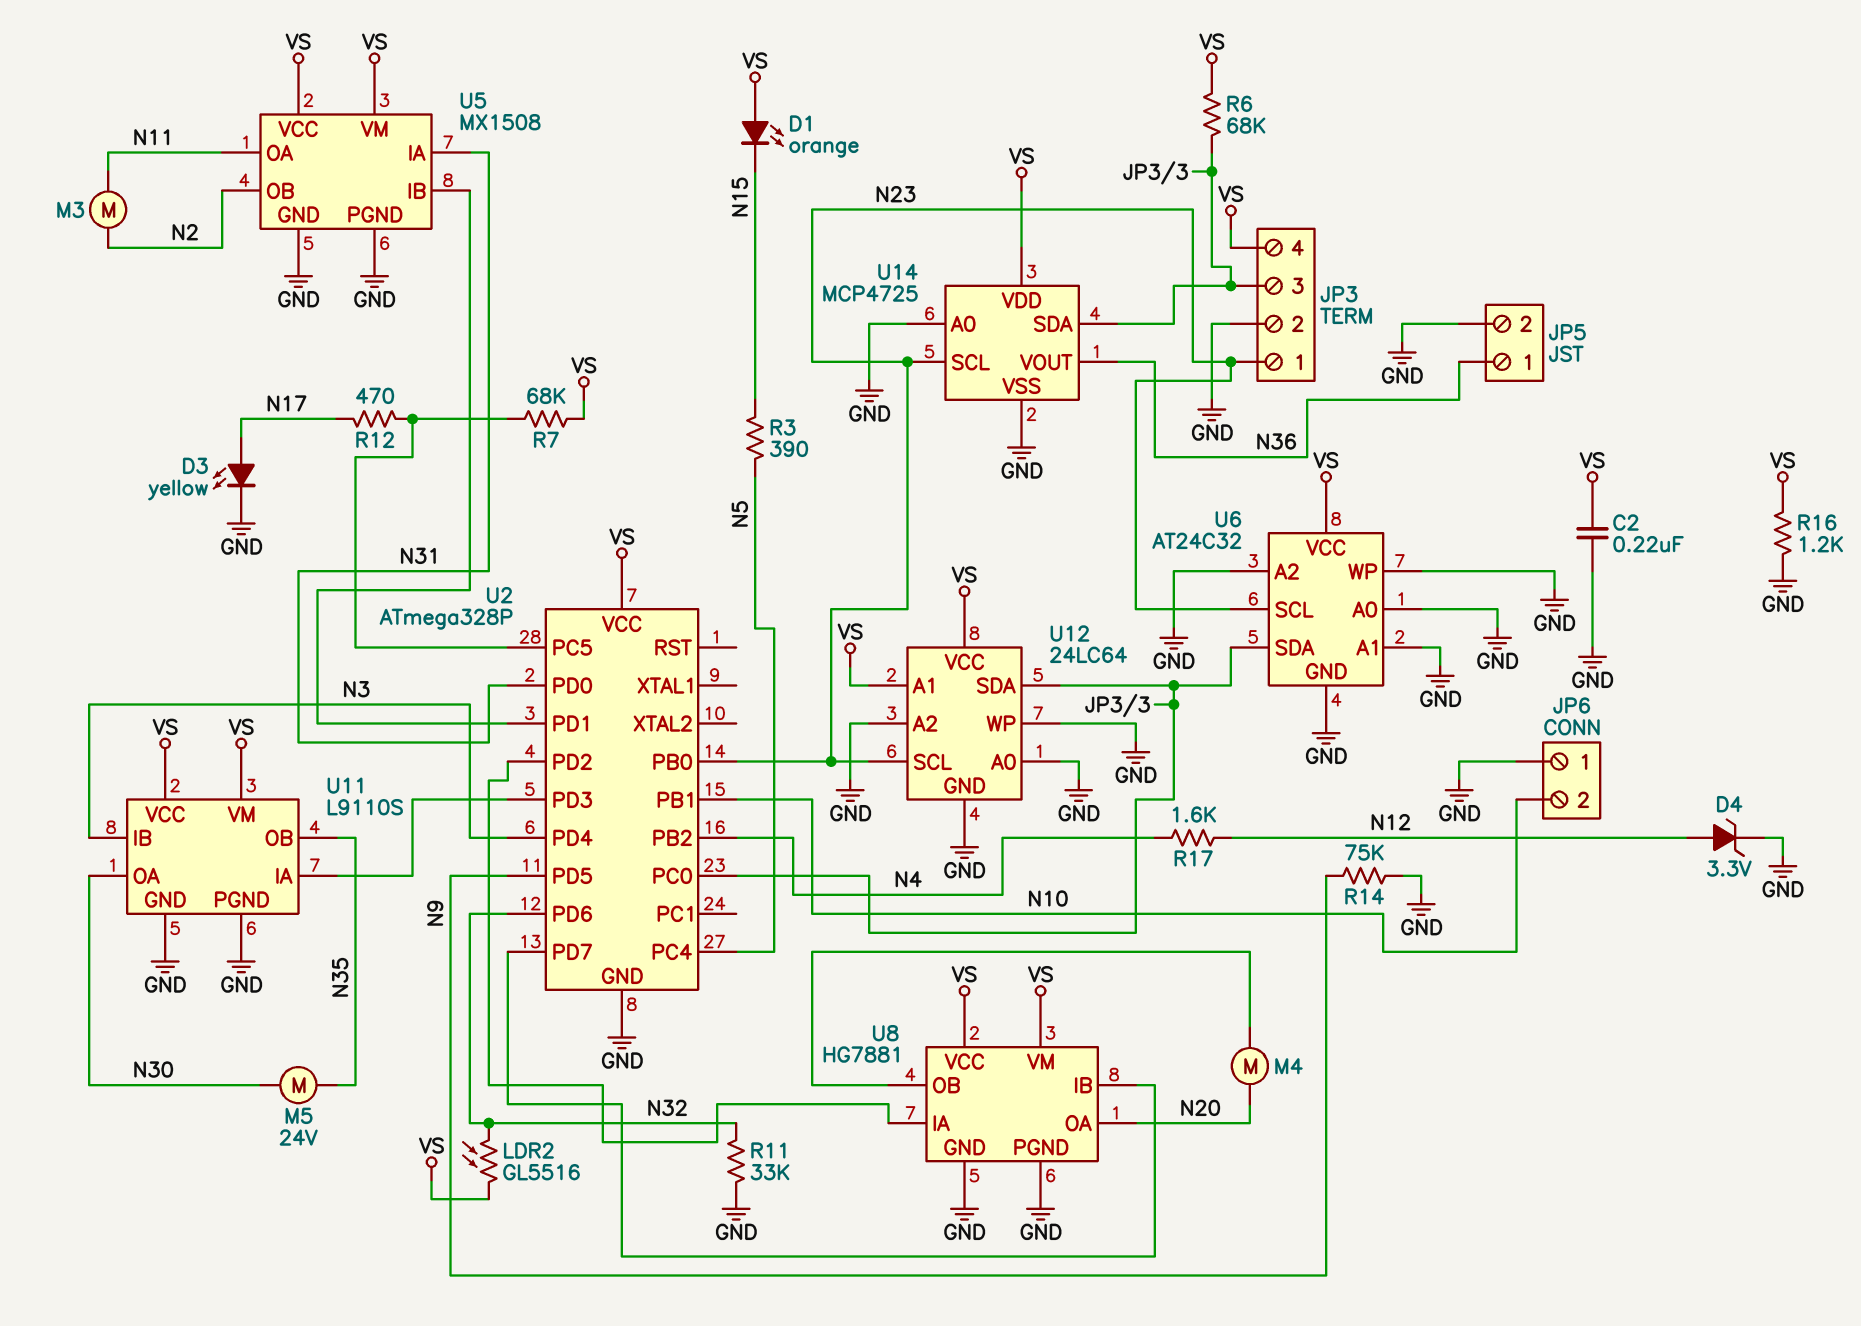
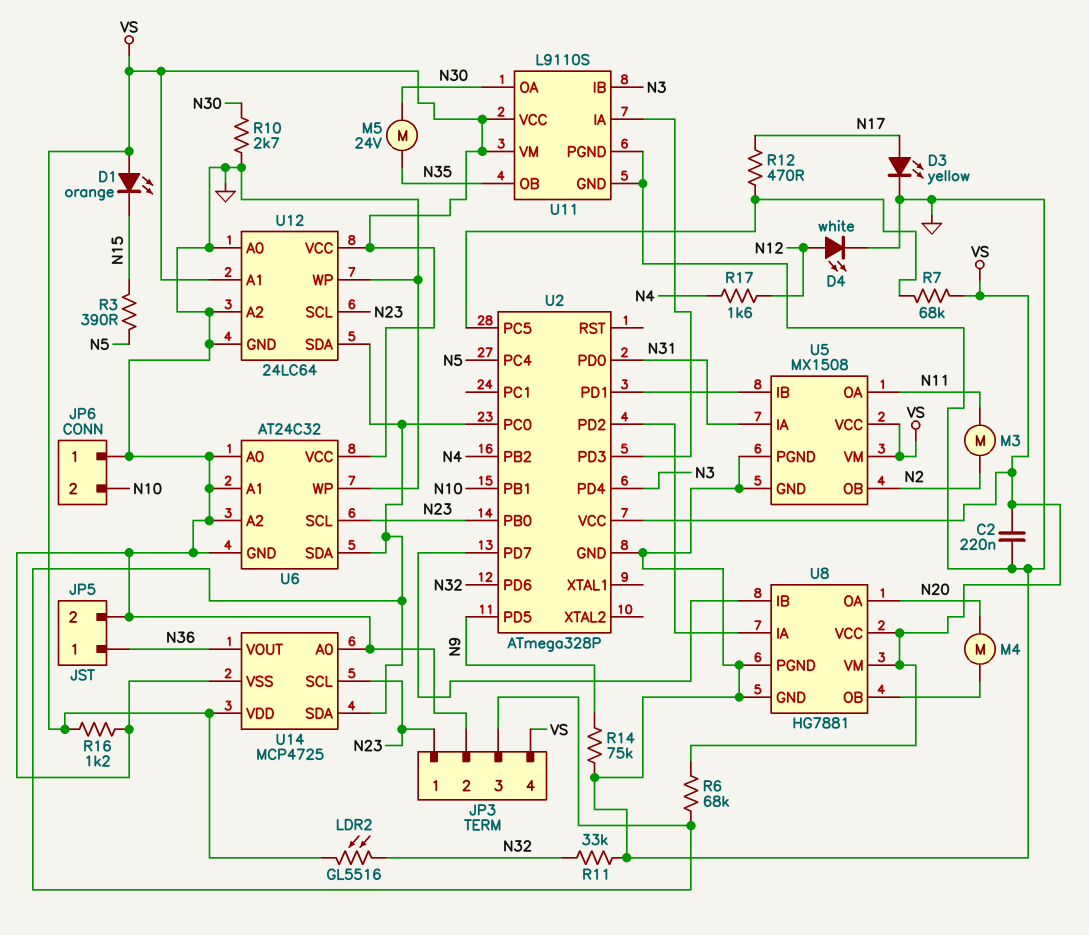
D4: zener 3.3V (A N12, K GND) -> LED white (A N12, K GND)
R10: none -> 2.7k (GND, N30)

